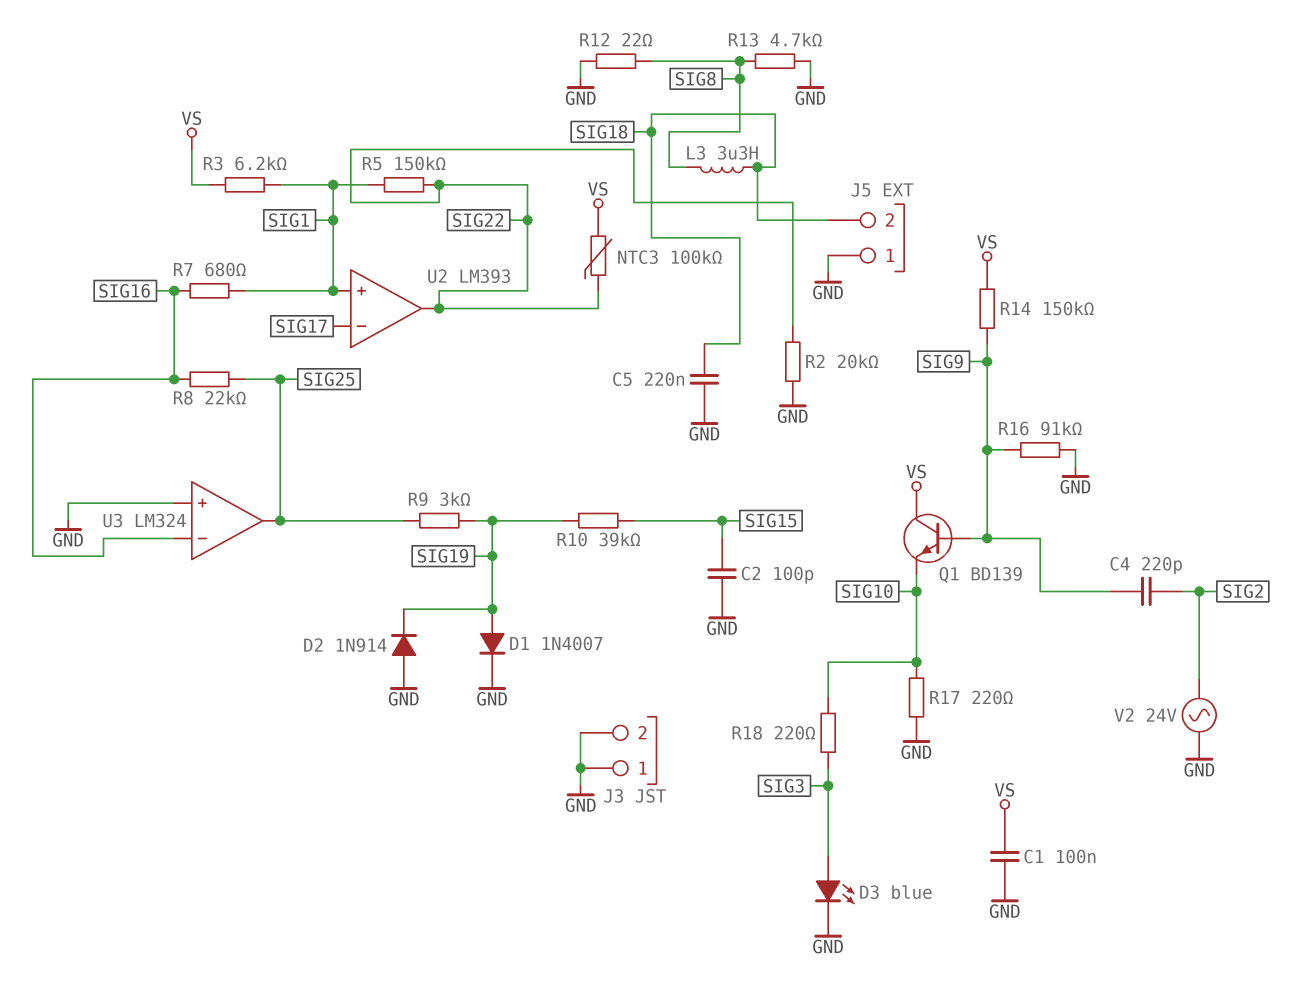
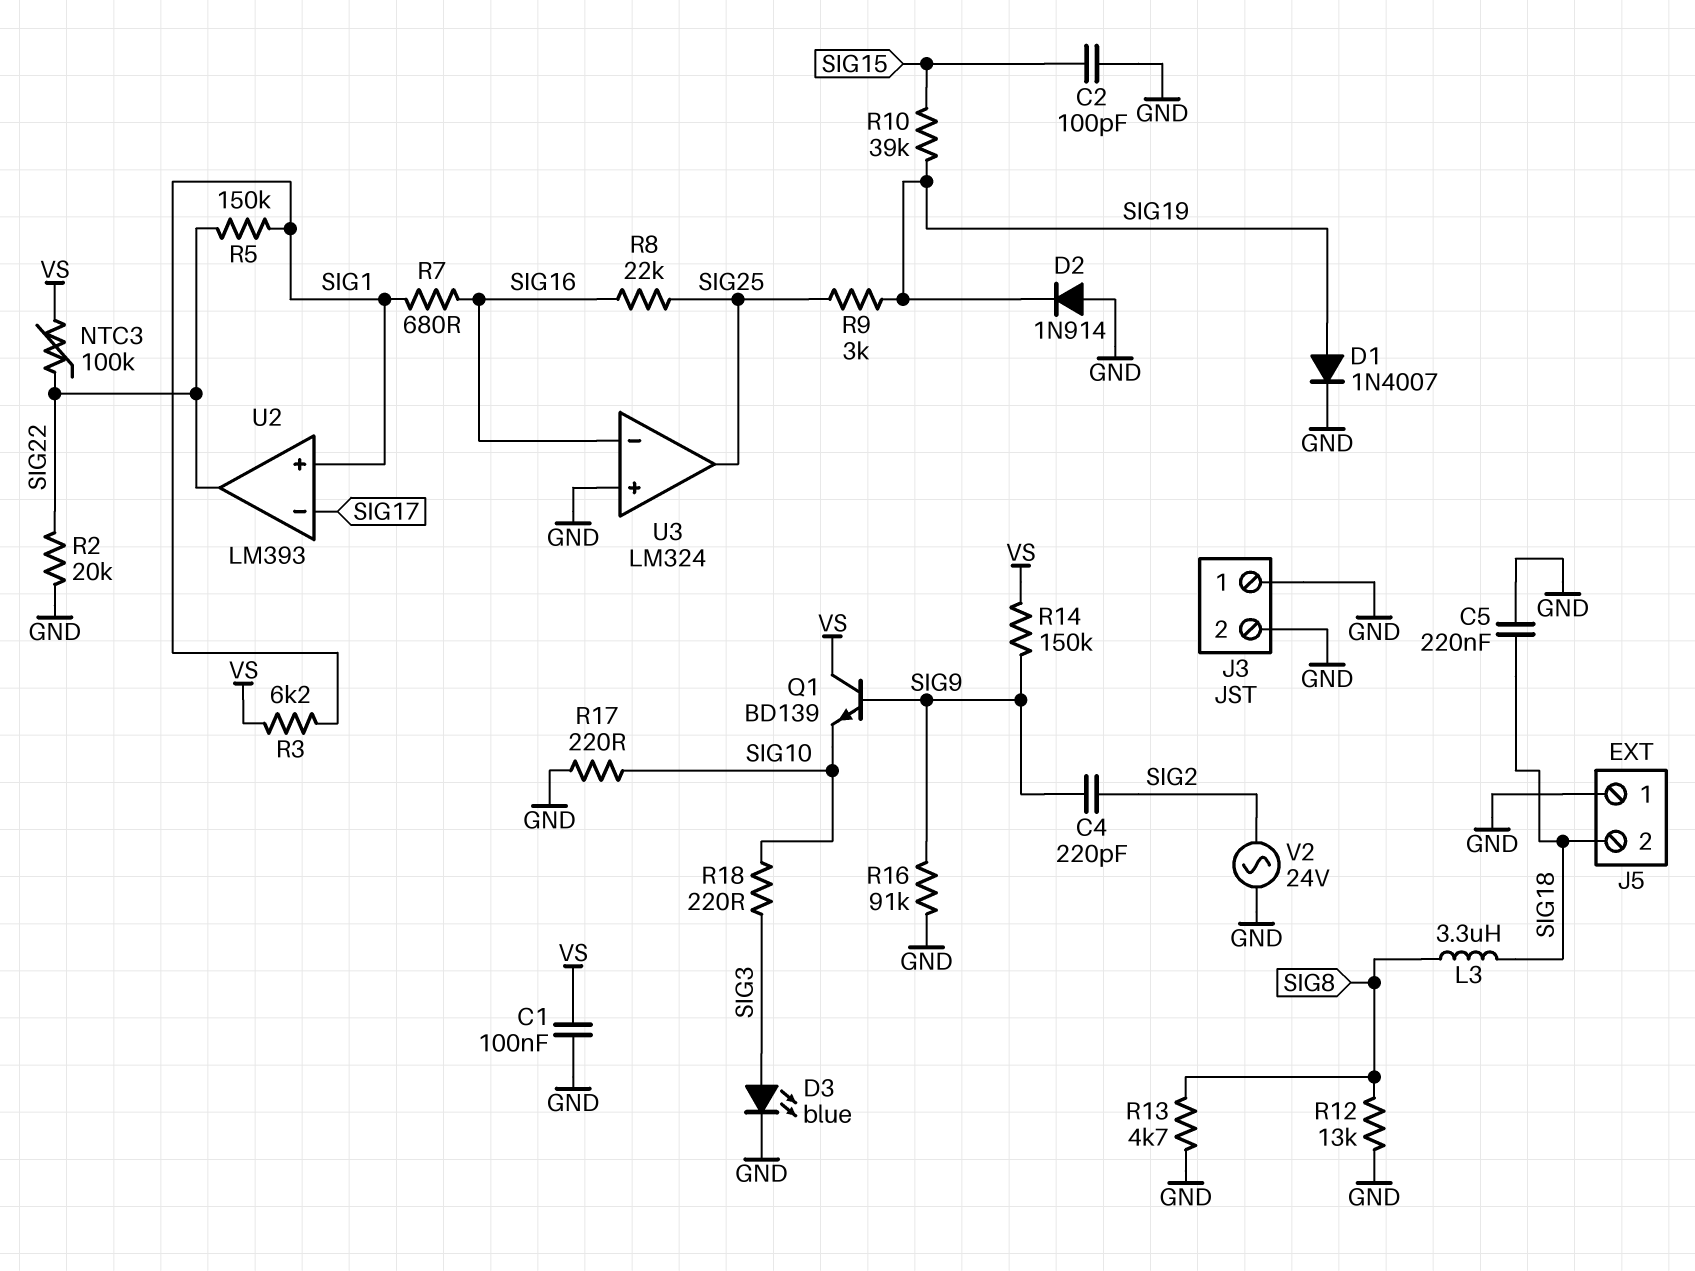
R12: 22 (GND, SIG8) -> 13k (GND, SIG8)

